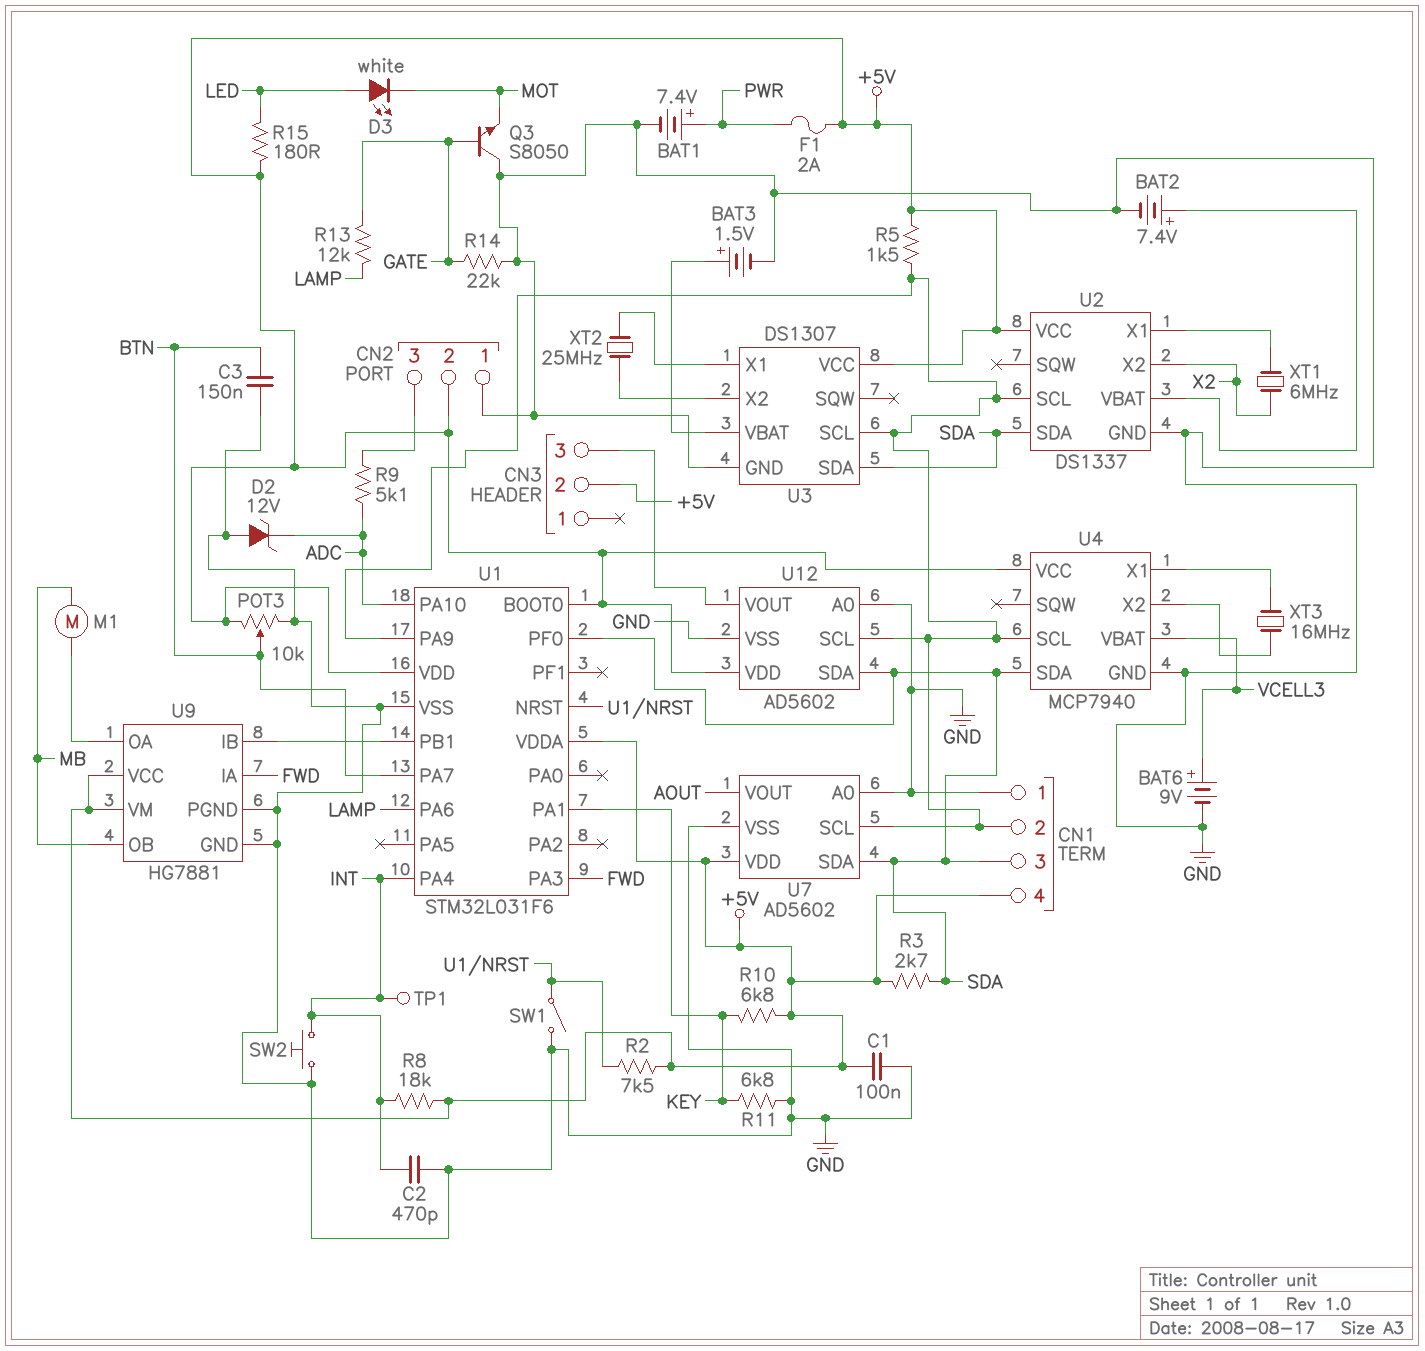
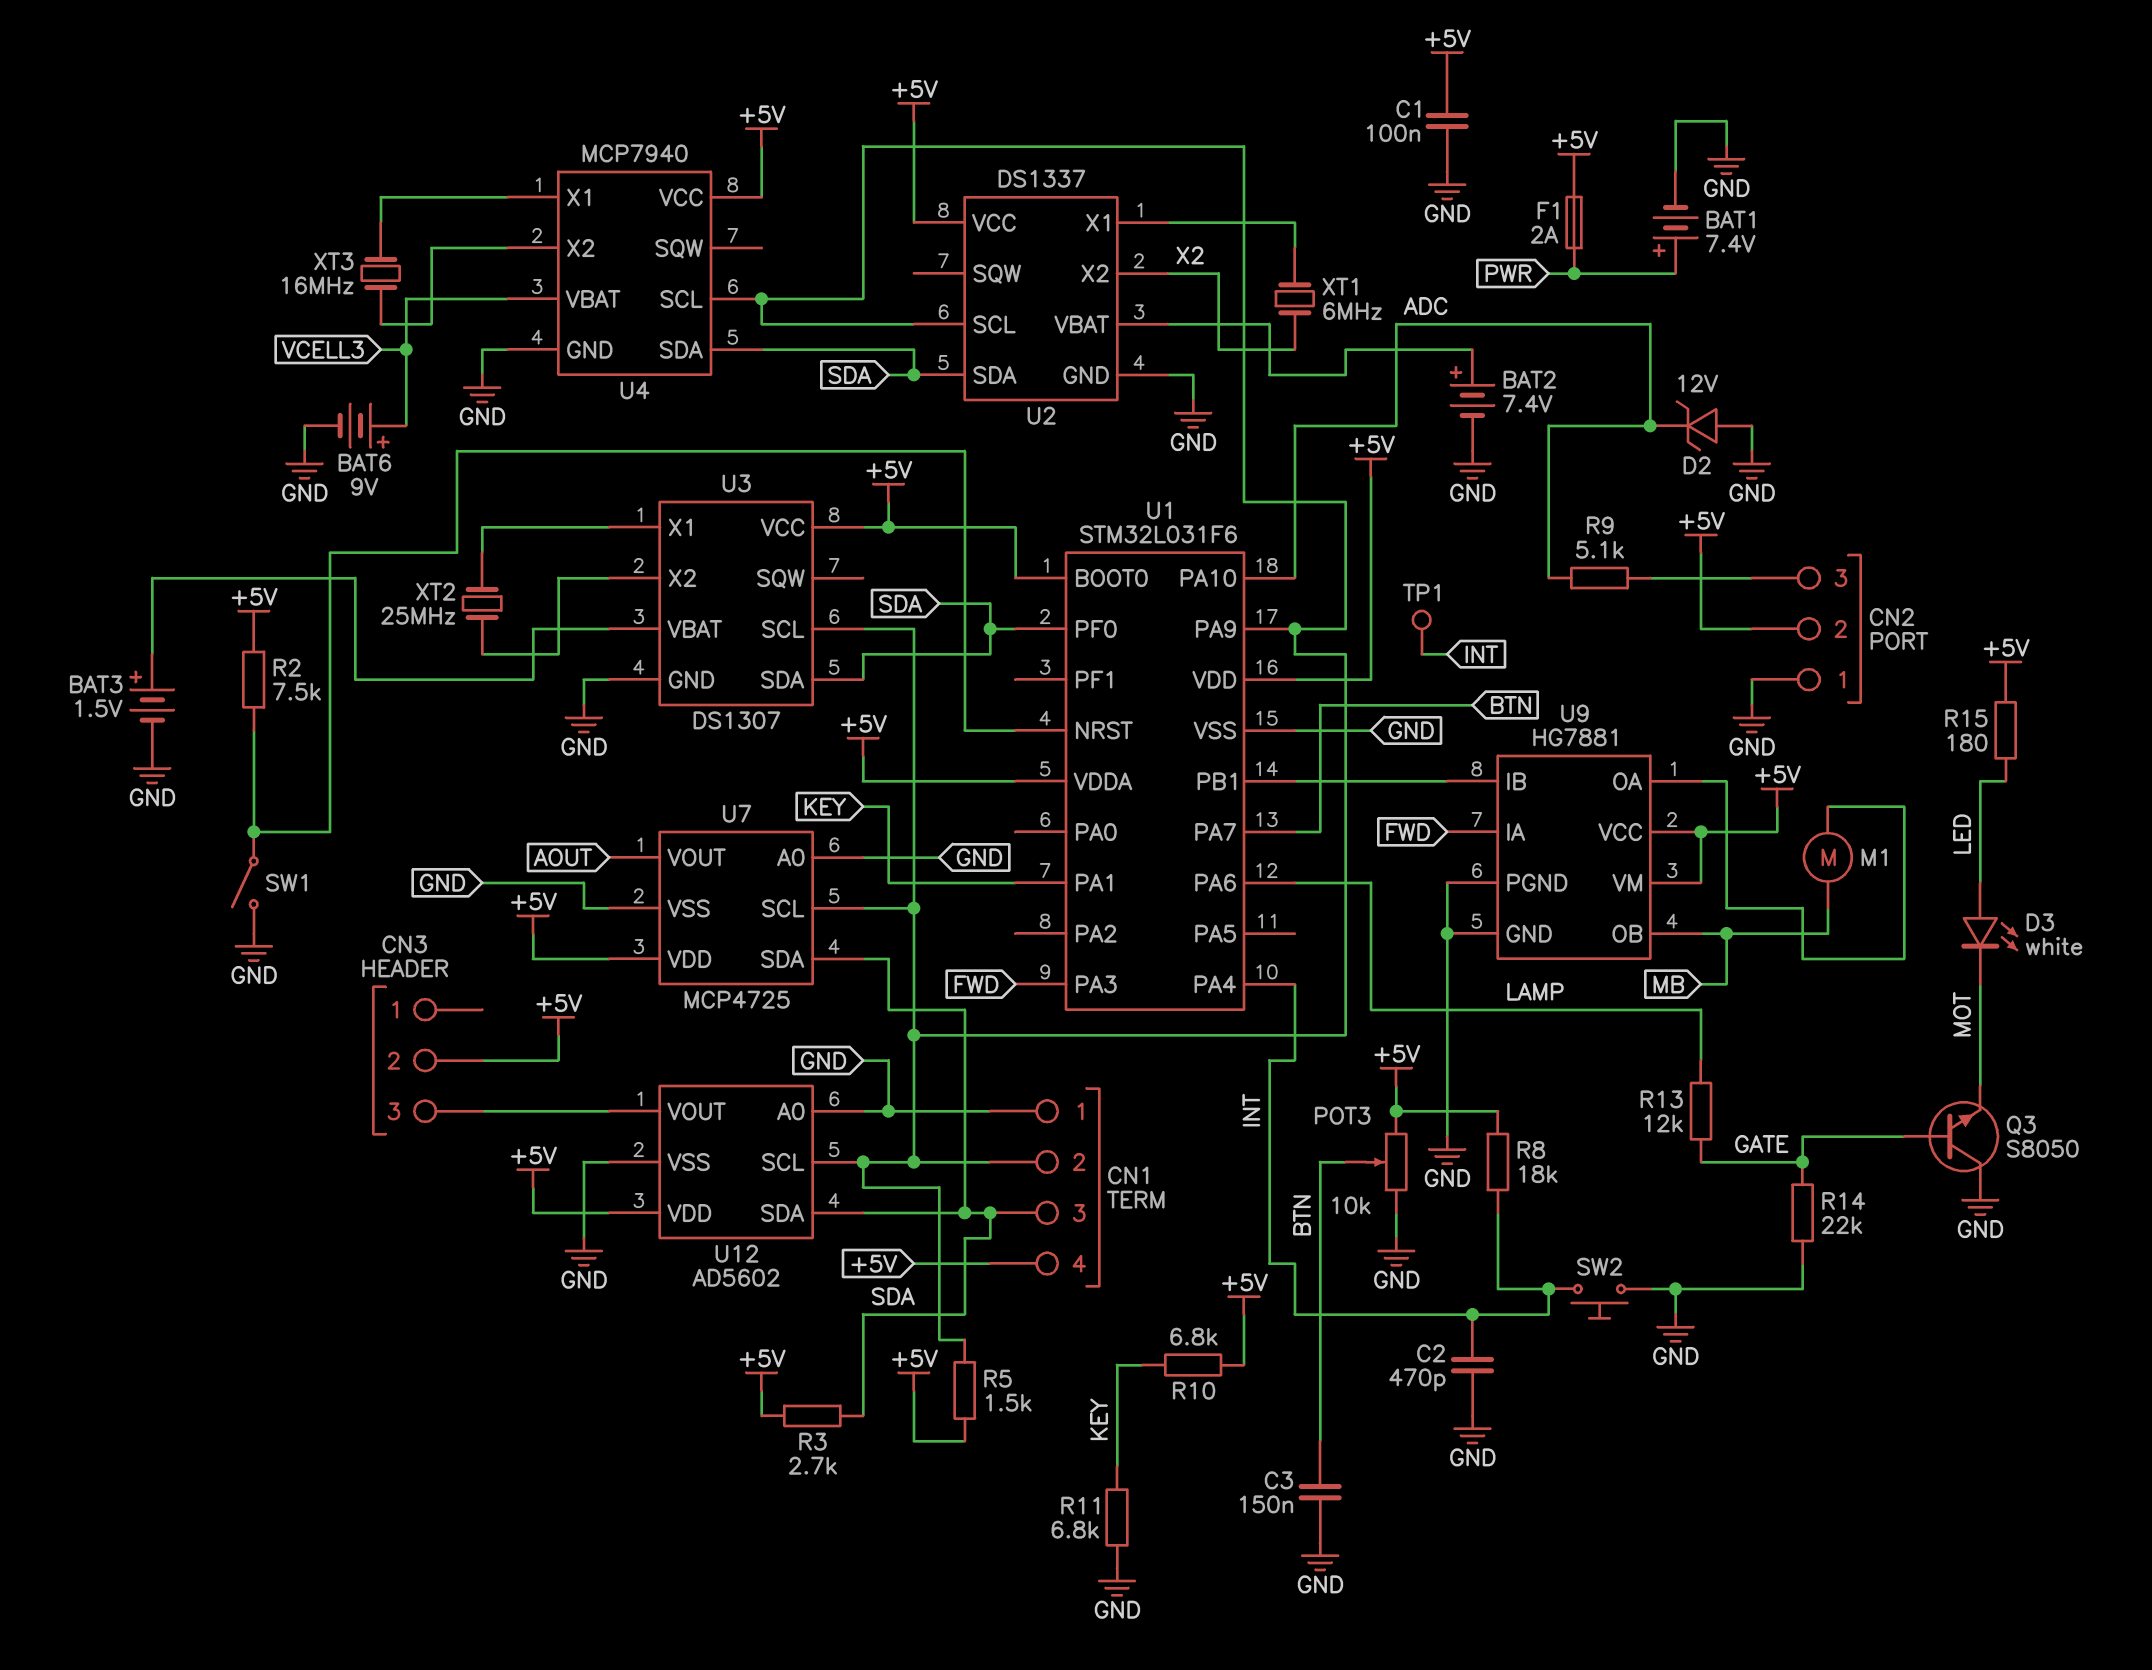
U7: AD5602 -> MCP4725

